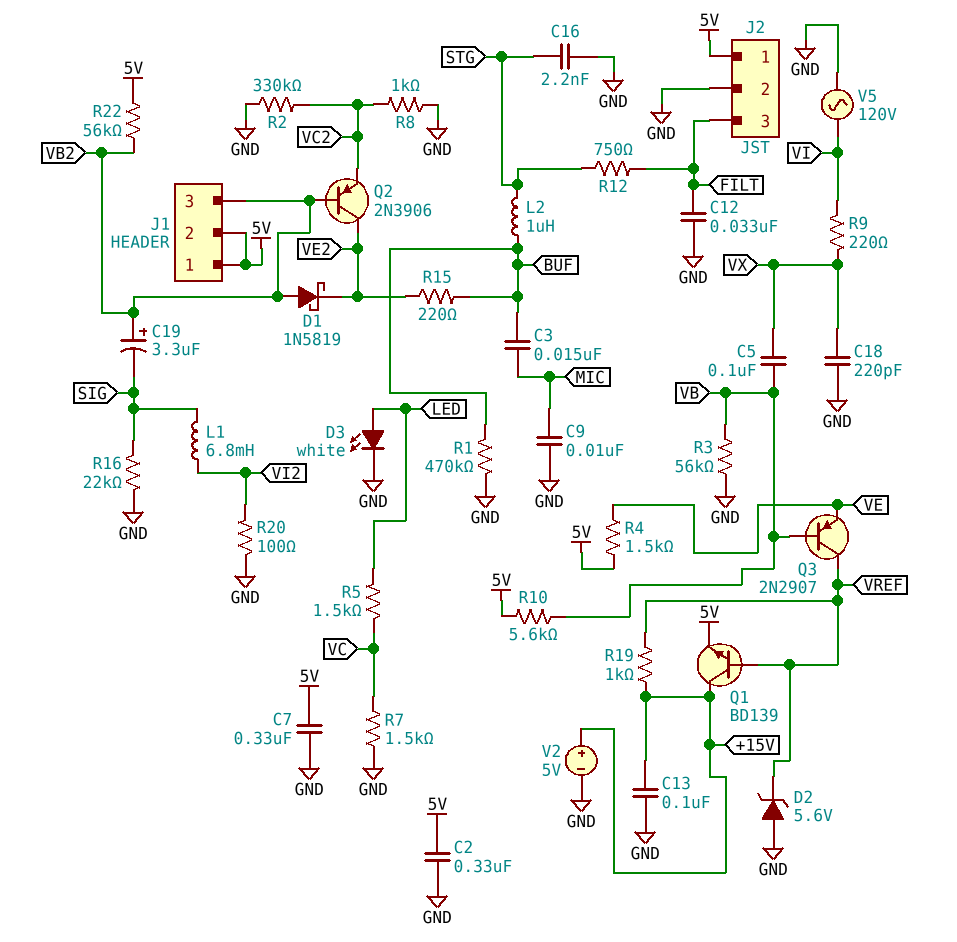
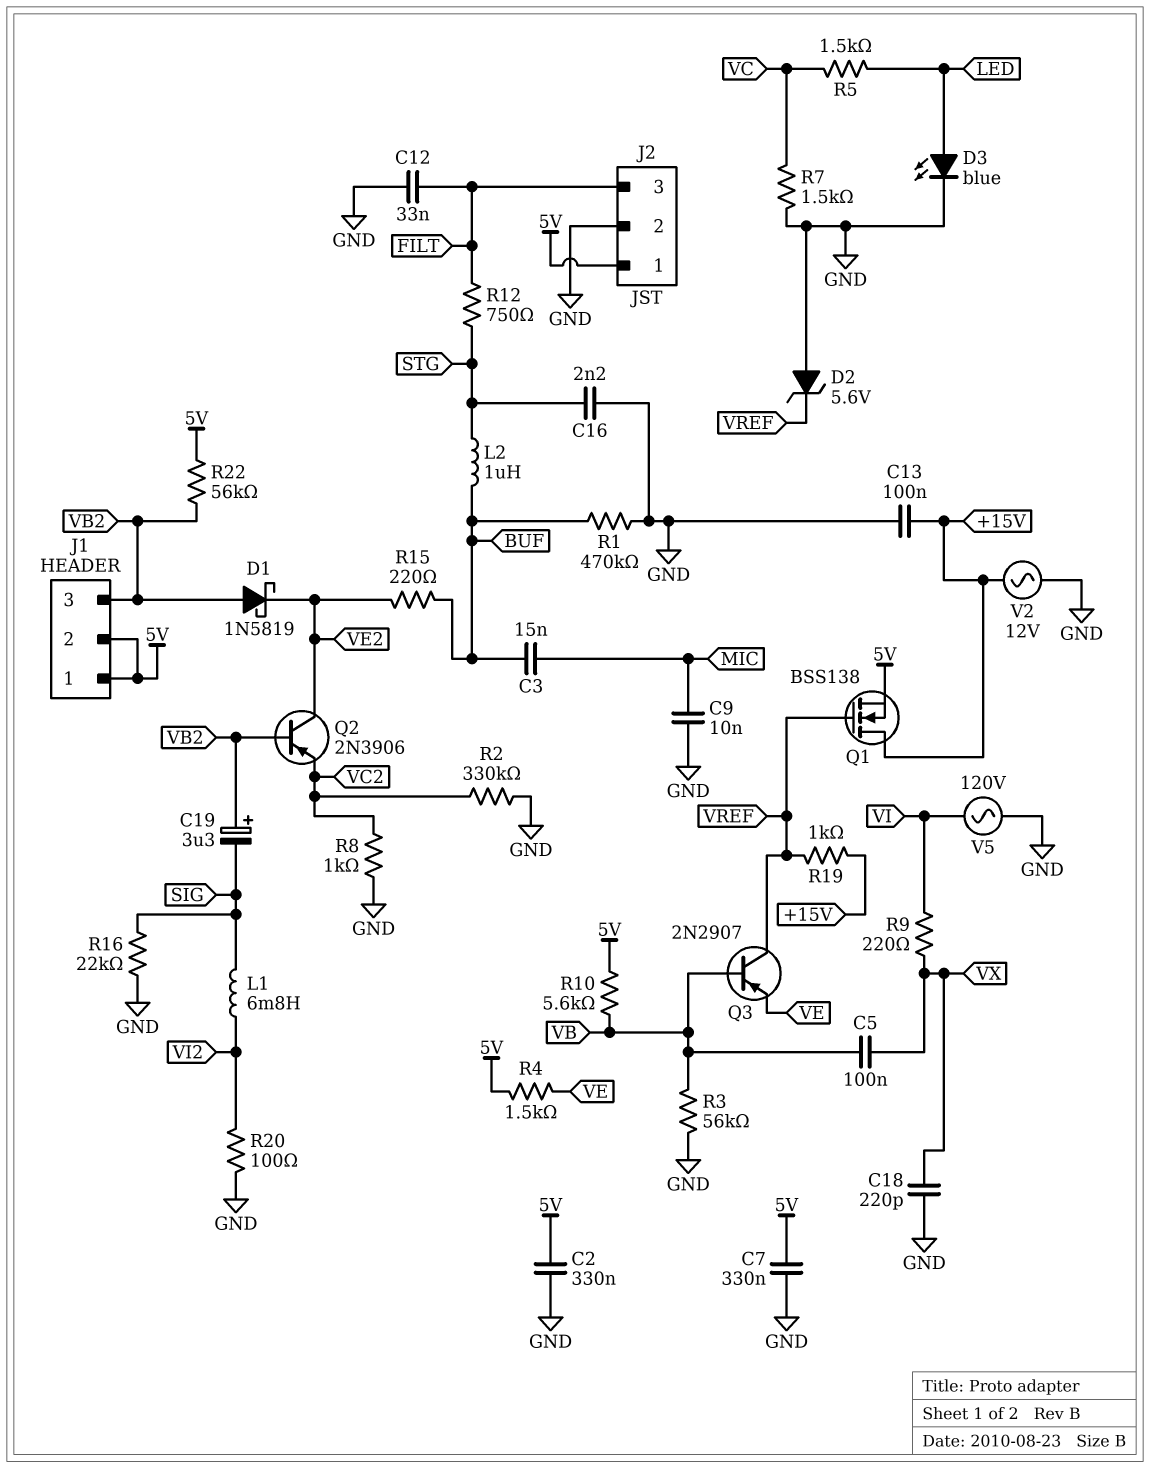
D3: LED white (A LED, K GND) -> LED blue (A LED, K GND)
Q1: NPN BD139 (B VREF, C +15V, E 5V) -> NMOS BSS138 (G VREF, D +15V, S 5V)
V2: 5V (plus +15V, minus GND) -> AC 12V (+15V, GND)

